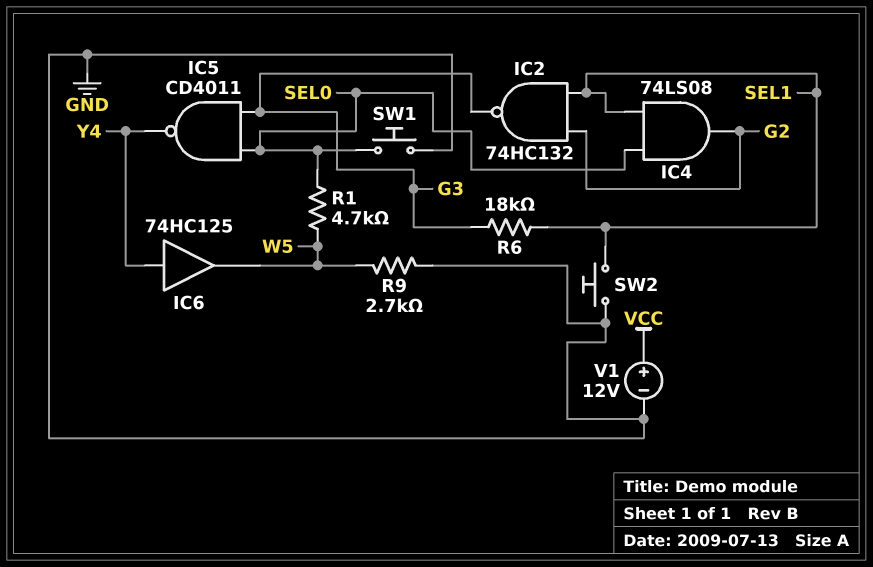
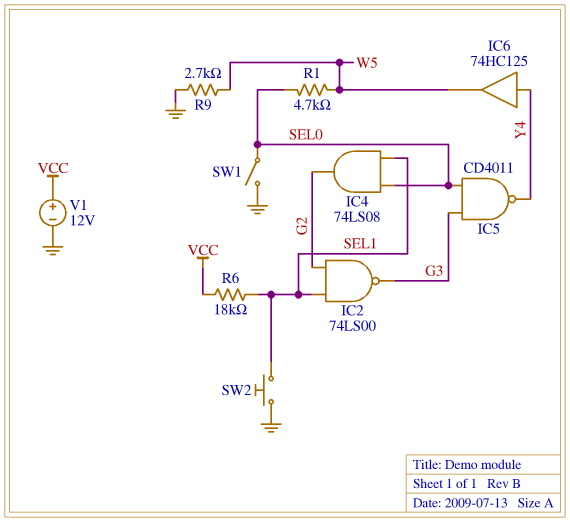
IC2: NAND 74HC132 (in G2, in SEL1, out G3) -> NAND 74LS00 (in G2, in SEL1, out G3)
R6: 18k (G3, SEL1) -> 18k (SEL1, VCC)
SW1: button (GND, SEL0) -> switch (GND, SEL0)

